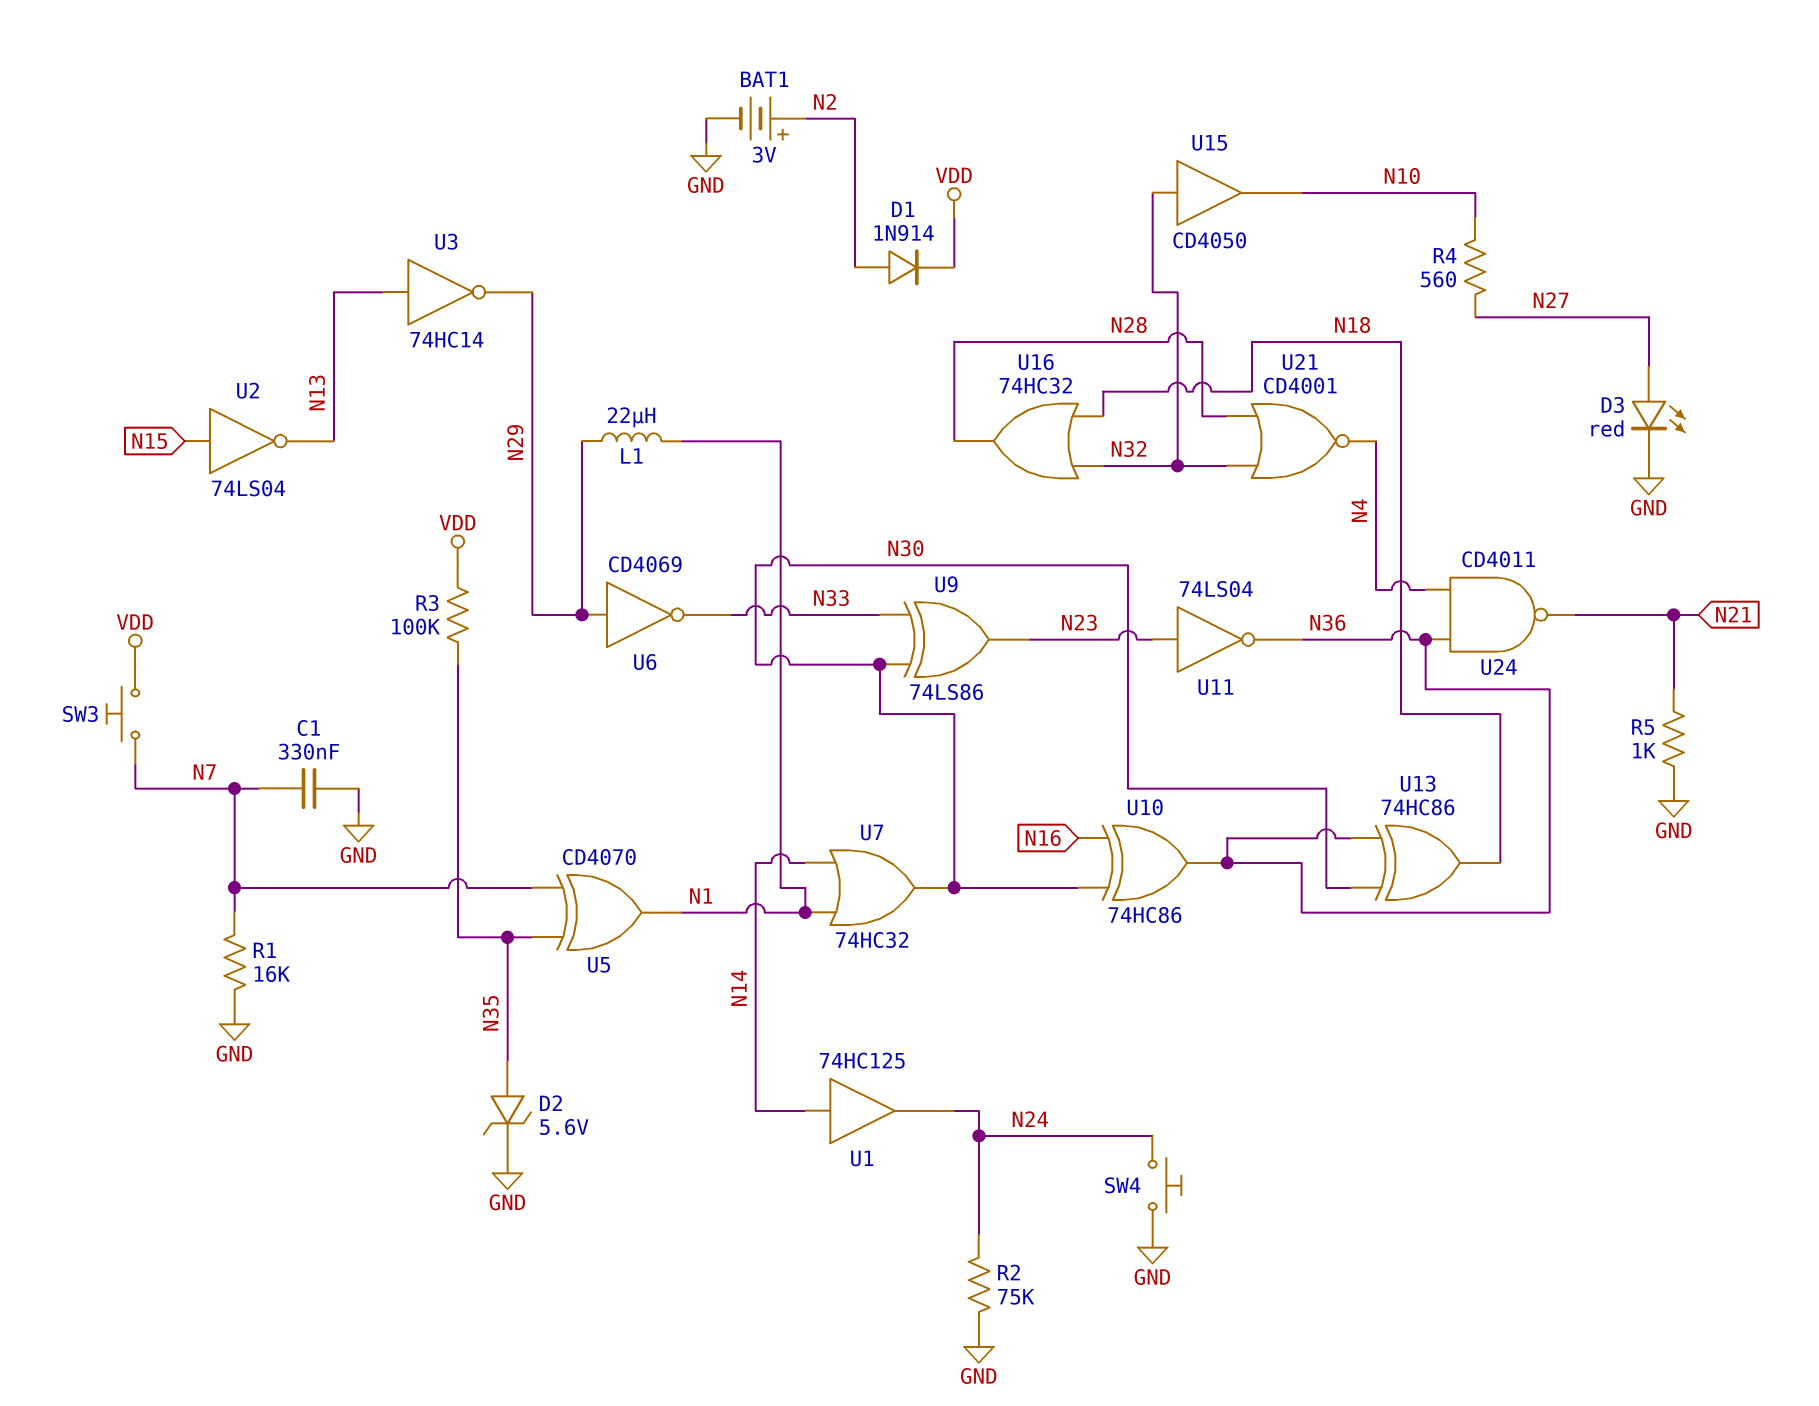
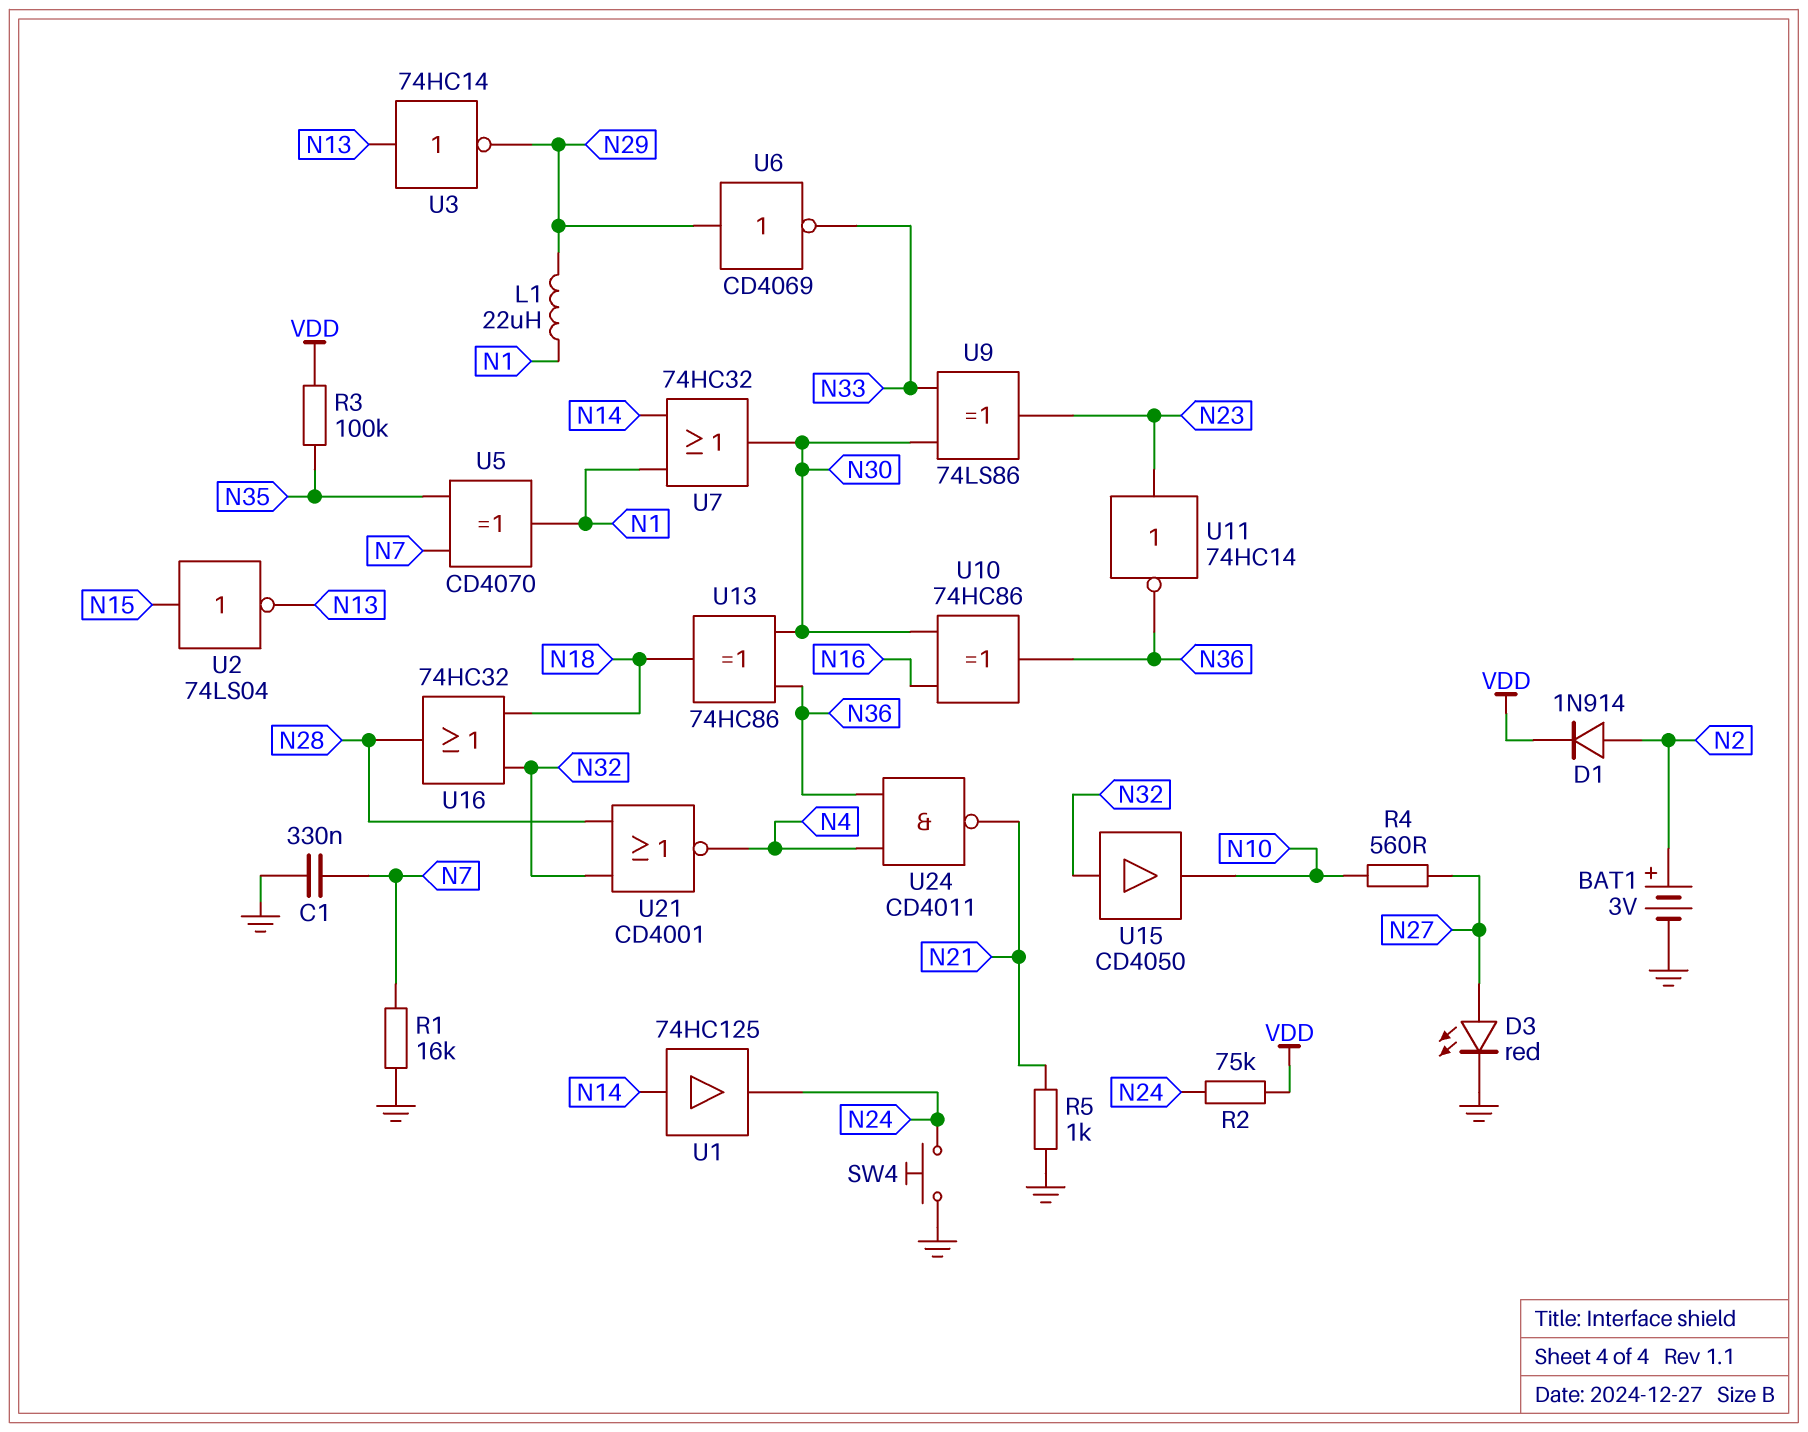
D2: zener 5.6V (A N35, K GND) -> none
R2: 75k (GND, N24) -> 75k (N24, VDD)
SW3: button (N7, VDD) -> none
U11: NOT 74LS04 (in N23, out N36) -> NOT 74HC14 (in N23, out N36)

